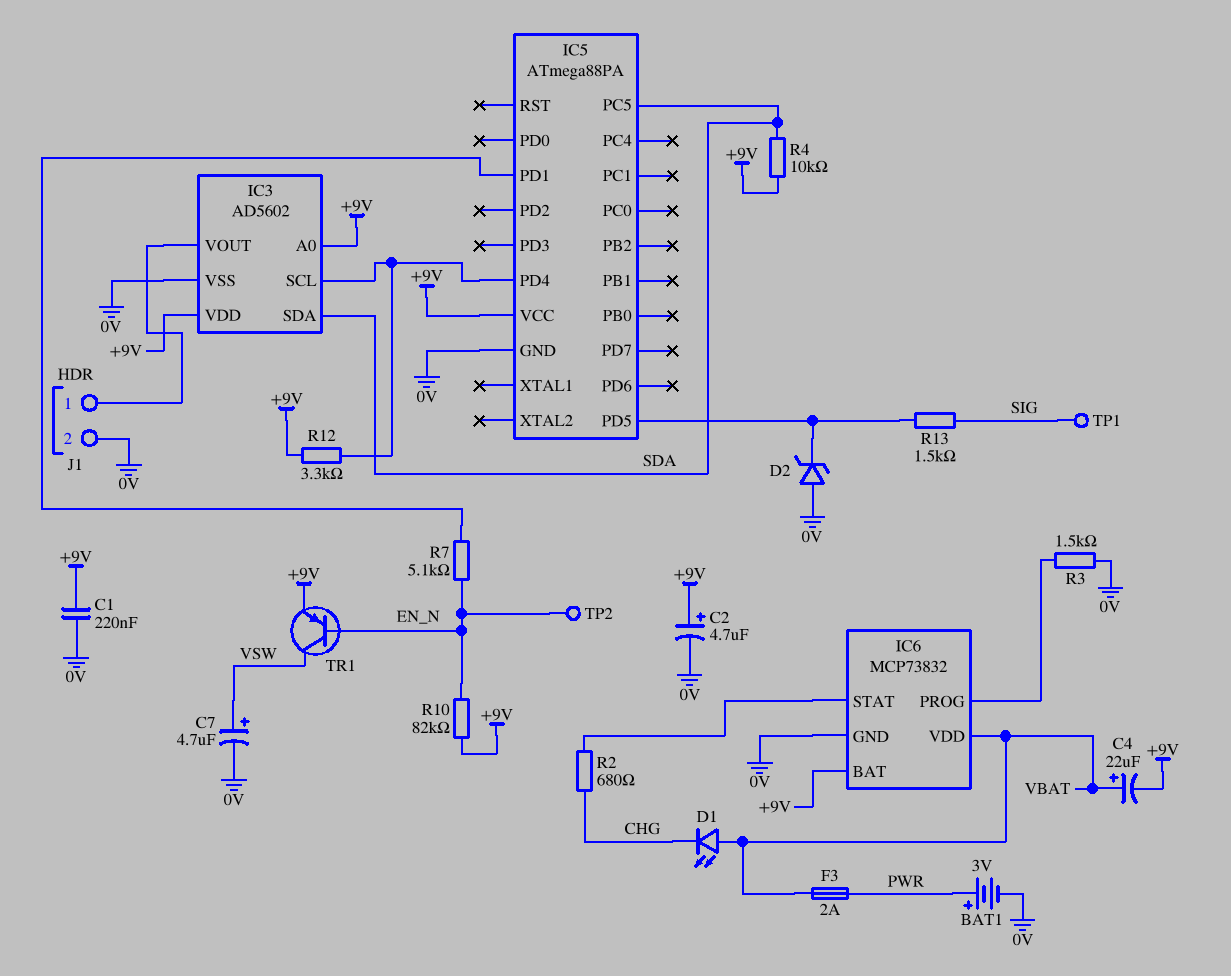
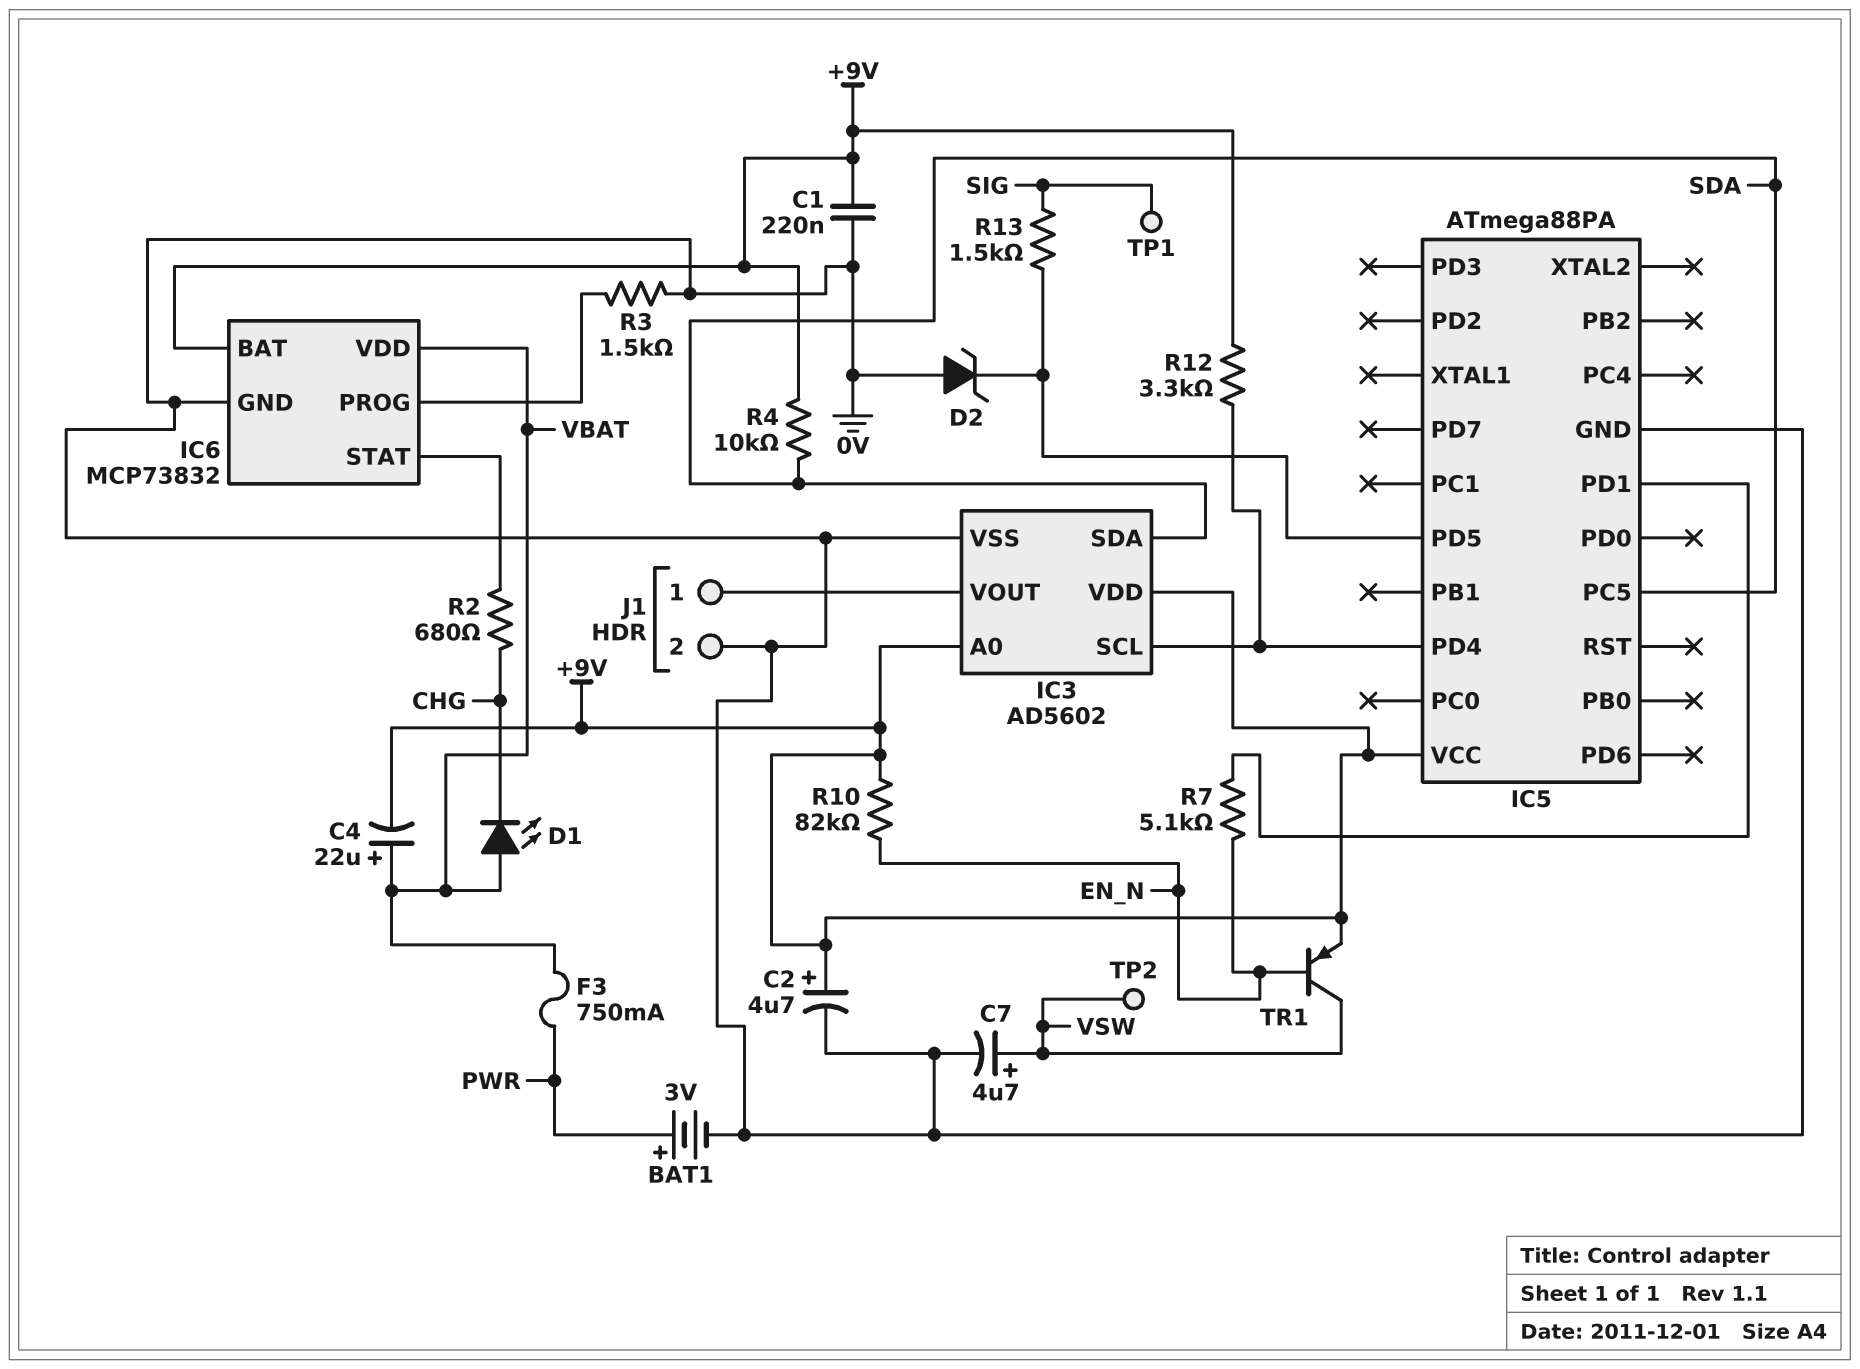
F3: 2A (PWR, VBAT) -> 750mA (PWR, VBAT)
TP2: test point (EN_N) -> test point (VSW)

